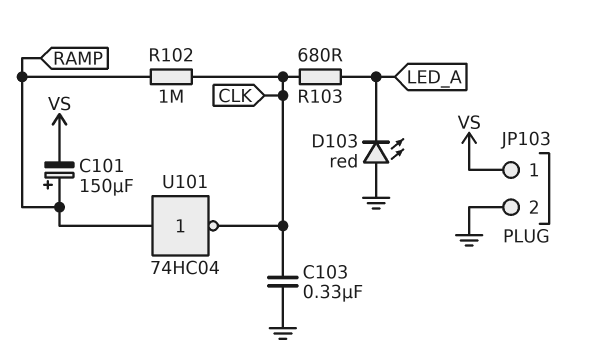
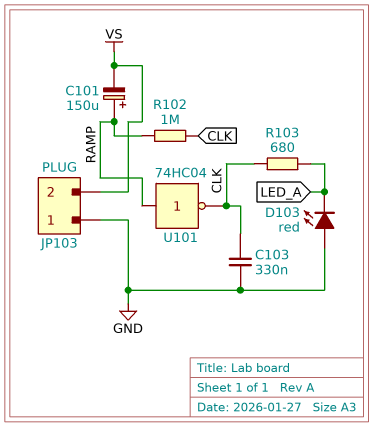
JP103 pin 1: VS -> GND
JP103 pin 2: GND -> VS

